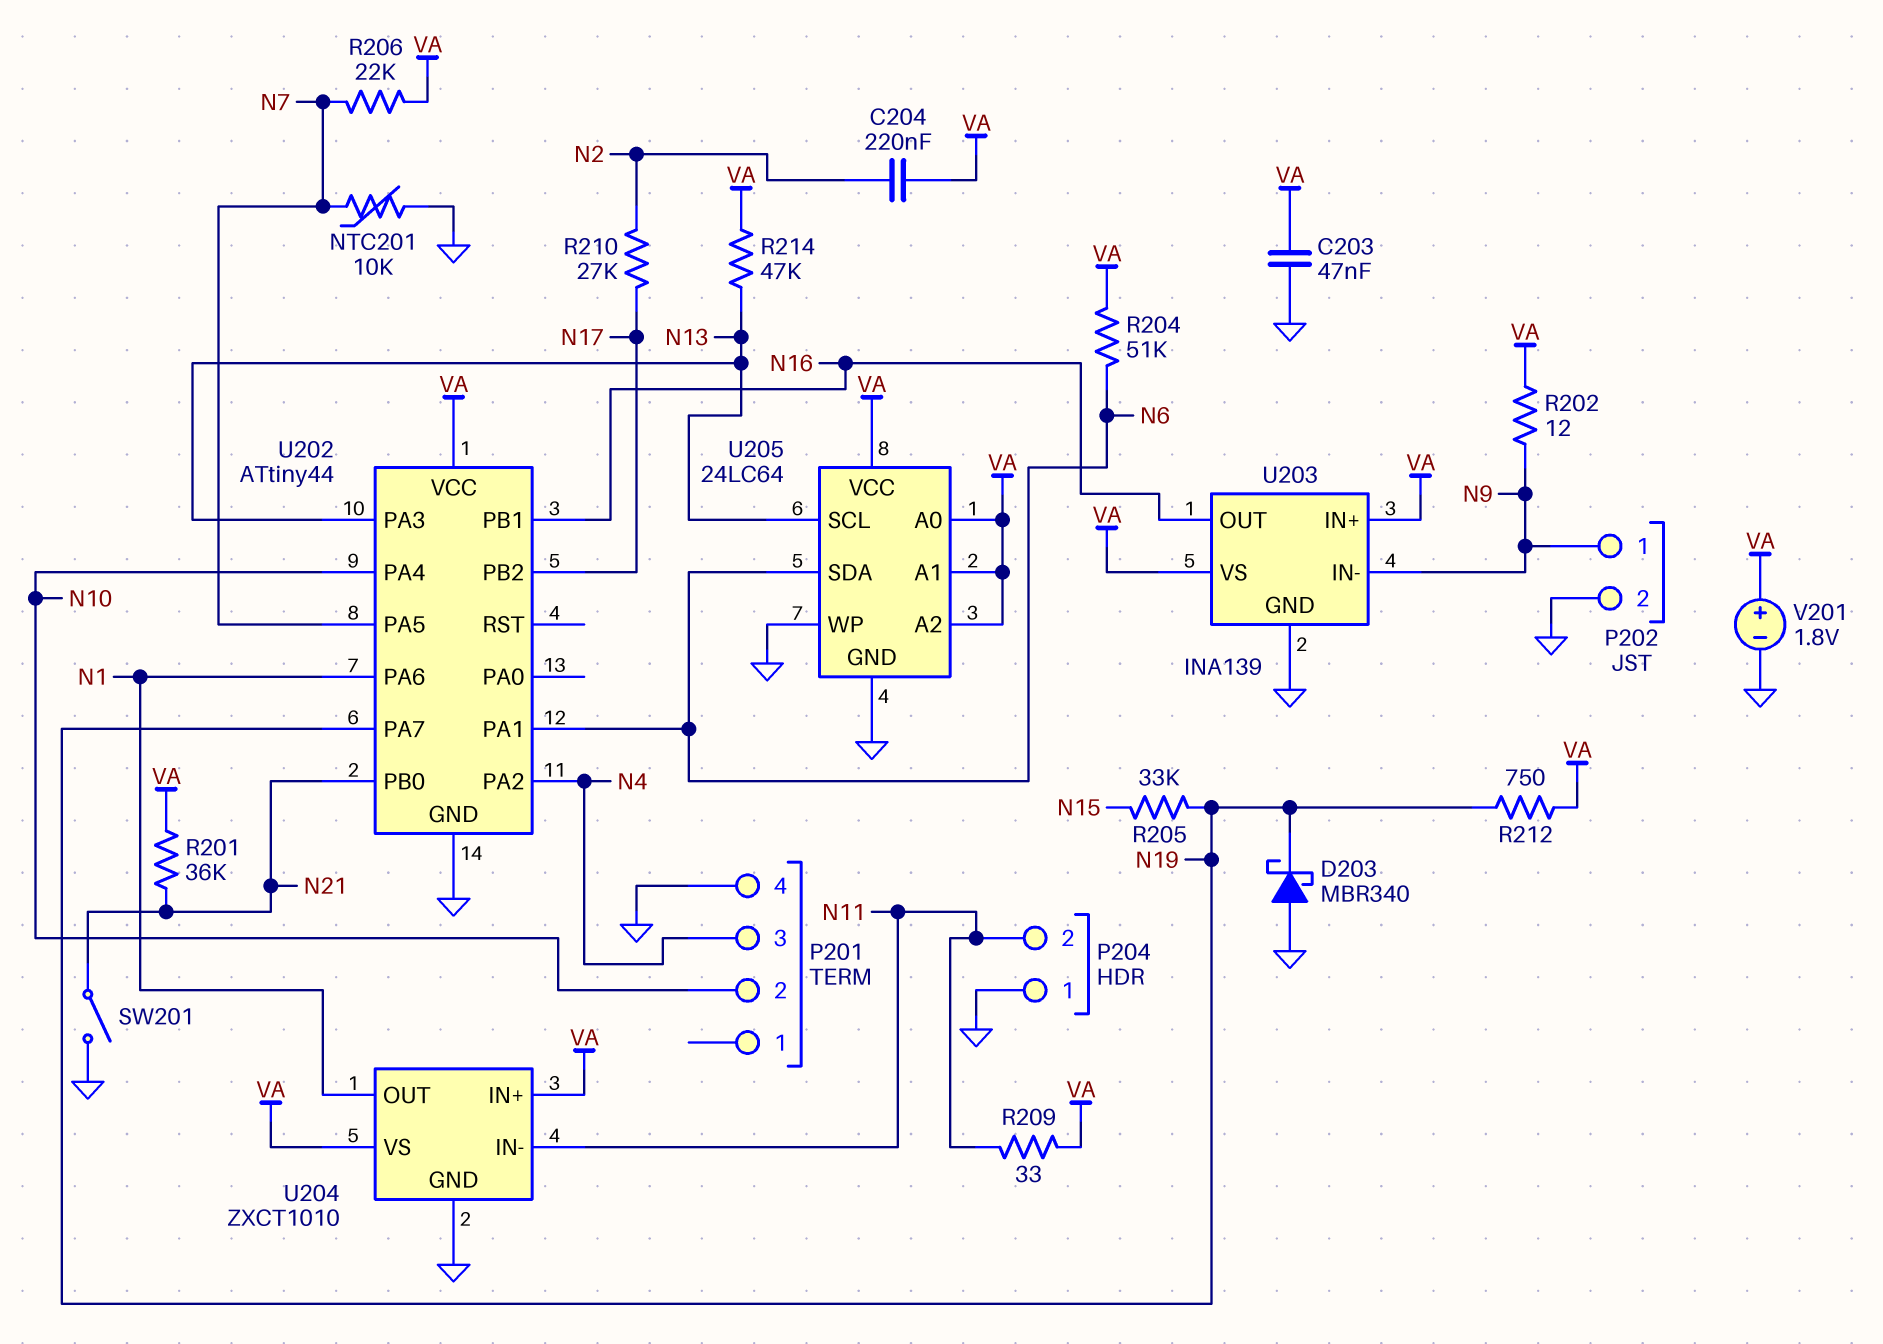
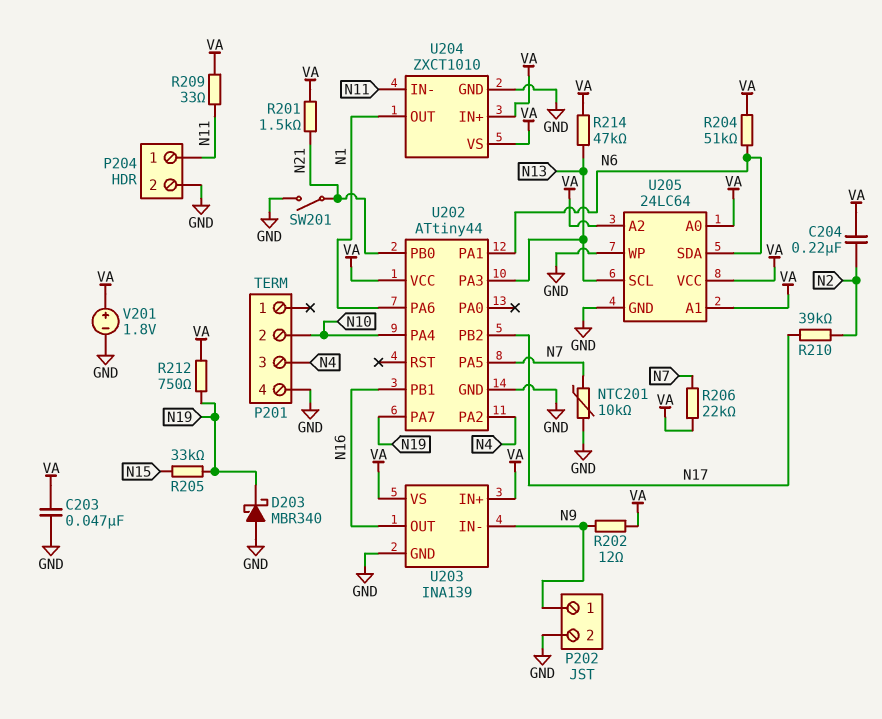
P204 pin 1: GND -> N11
P204 pin 2: N11 -> GND
R201: 36k (N21, VA) -> 1.5k (N21, VA)
R210: 27k (N2, N17) -> 39k (N2, N17)

